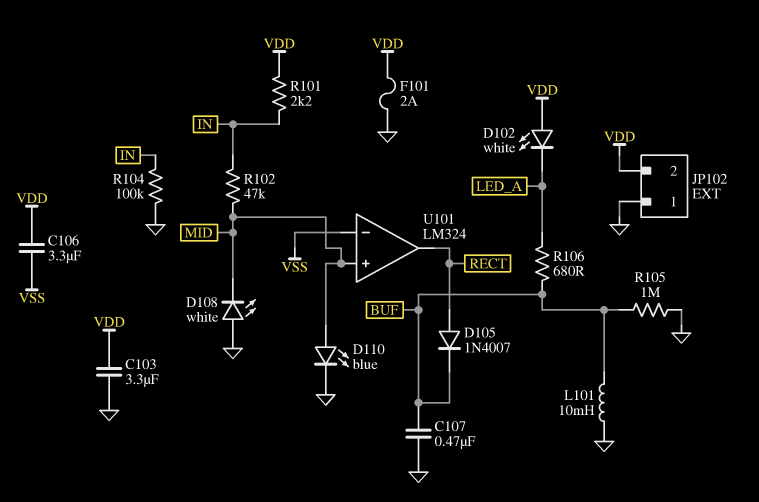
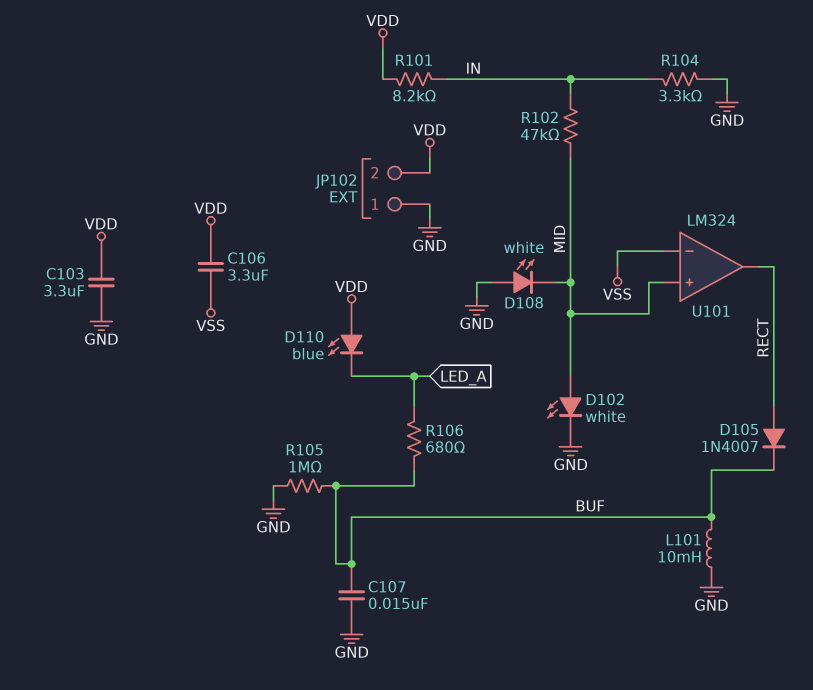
C107: 470nF (BUF, GND) -> 15nF (BUF, GND)
D102: LED white (A VDD, K LED_A) -> LED white (A MID, K GND)
D110: LED blue (A MID, K GND) -> LED blue (A VDD, K LED_A)
F101: 2A (GND, VDD) -> none
R101: 2.2k (IN, VDD) -> 8.2k (IN, VDD)
R104: 100k (GND, IN) -> 3.3k (GND, IN)

